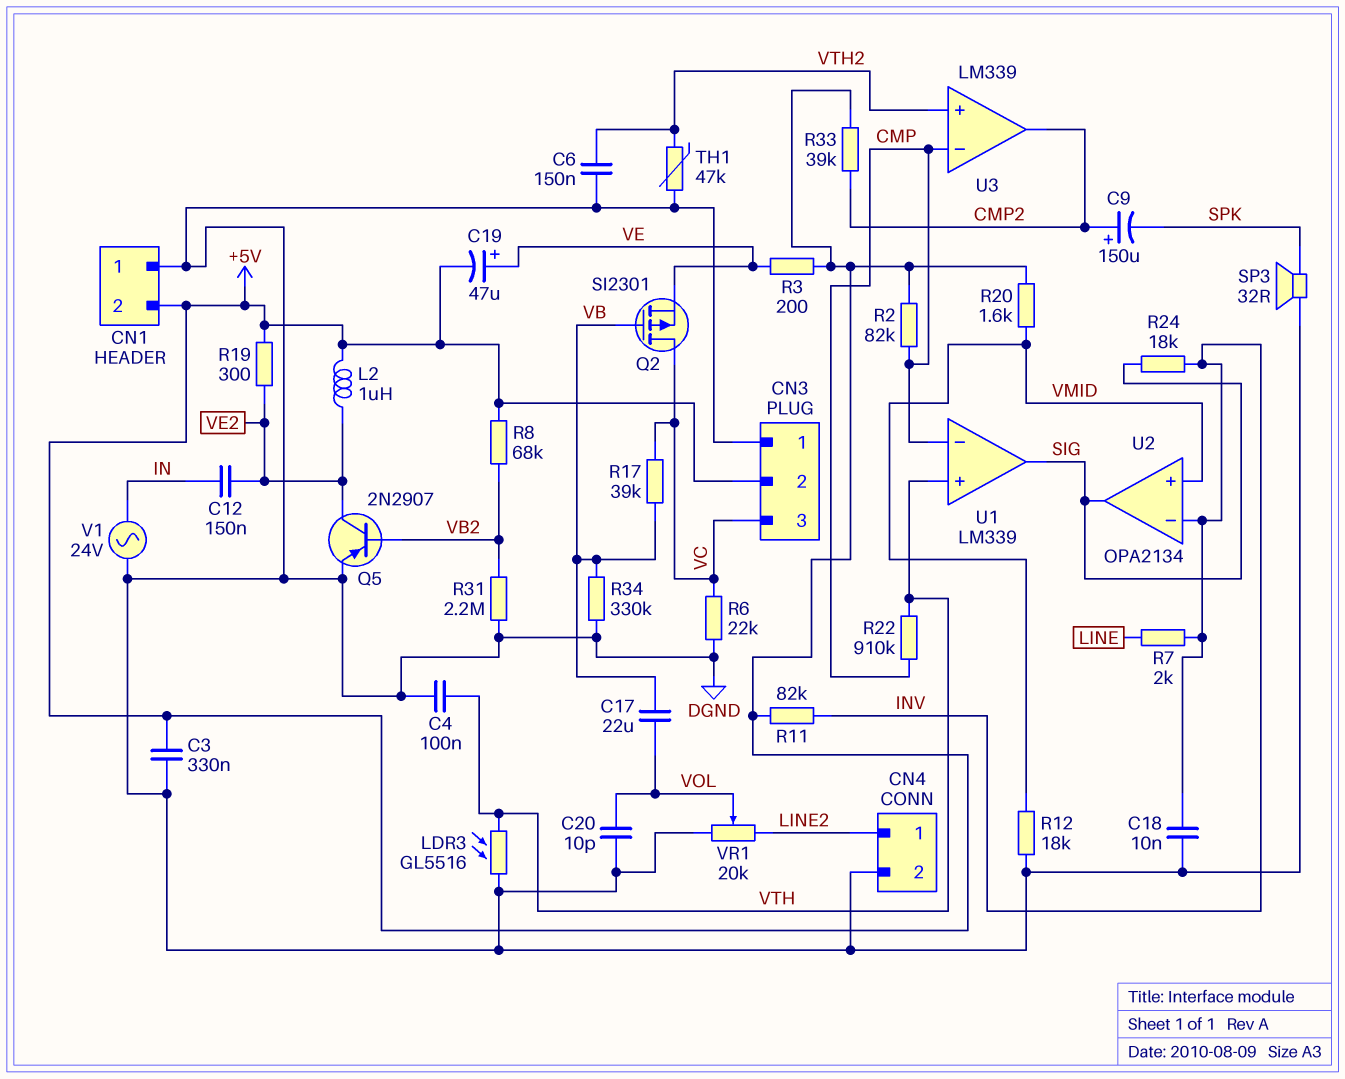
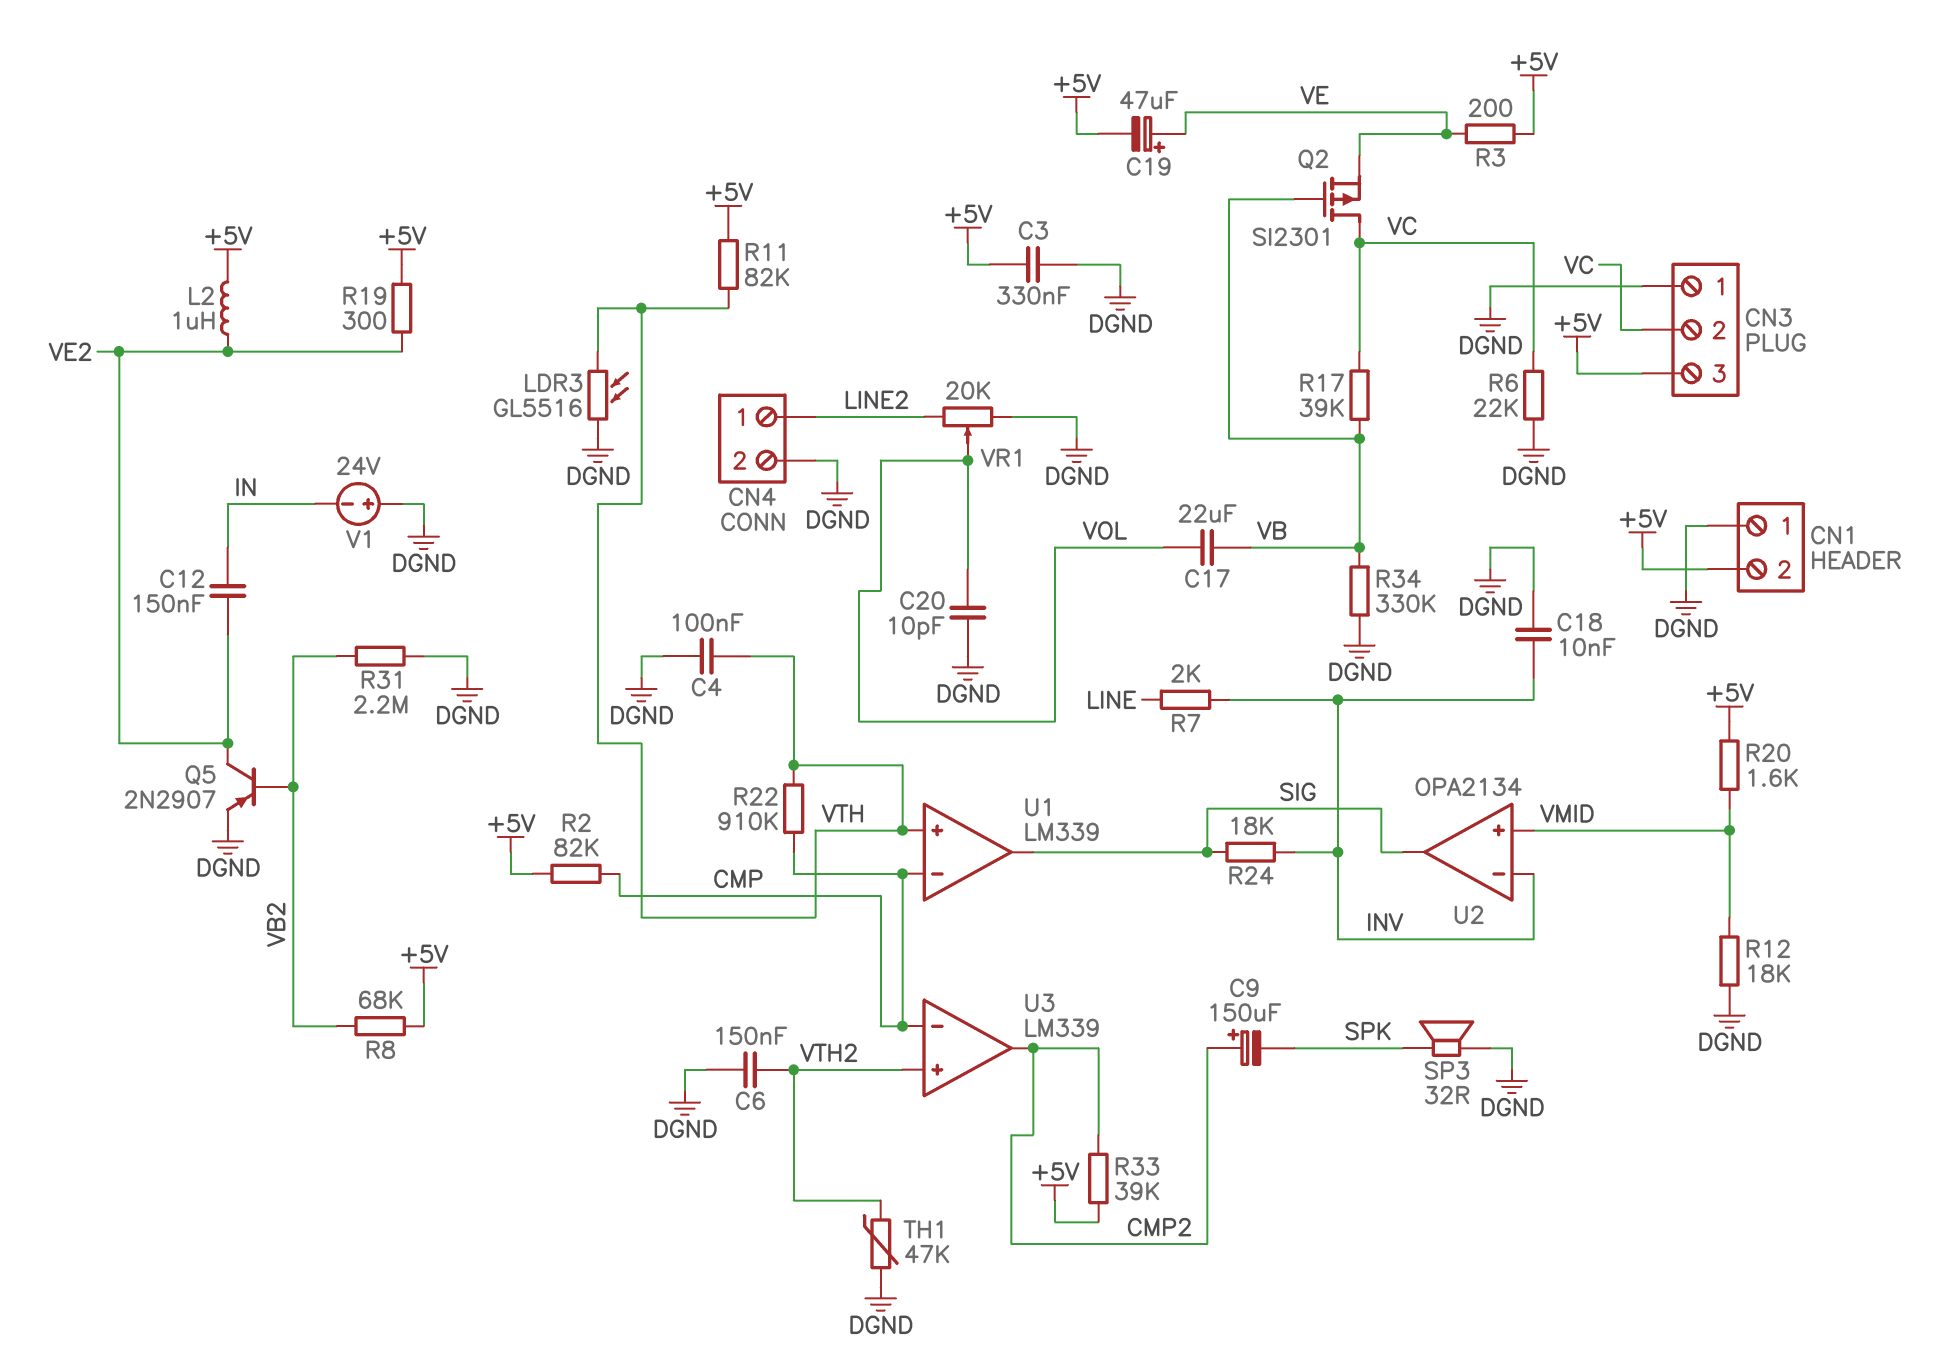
CN3 pin 2: +5V -> VC
CN3 pin 3: VC -> +5V
R11: 82k (+5V, INV) -> 82k (+5V, VTH)
V1: AC 24V (DGND, IN) -> 24V (plus DGND, minus IN)

